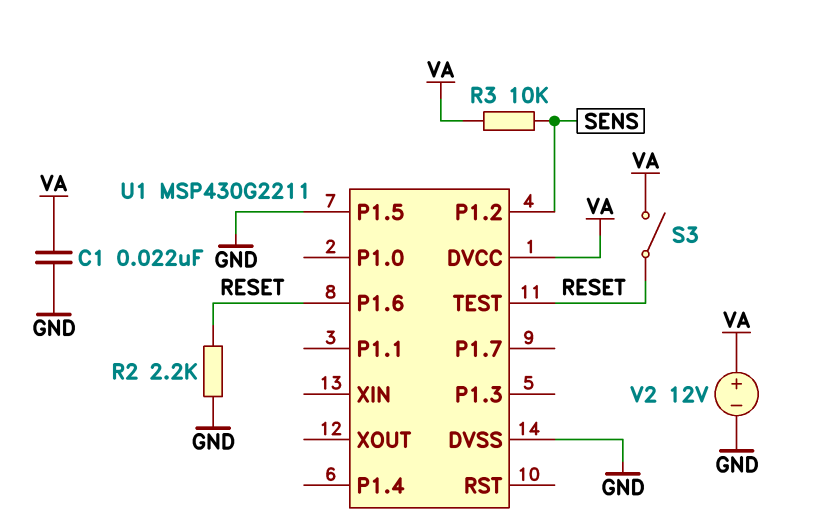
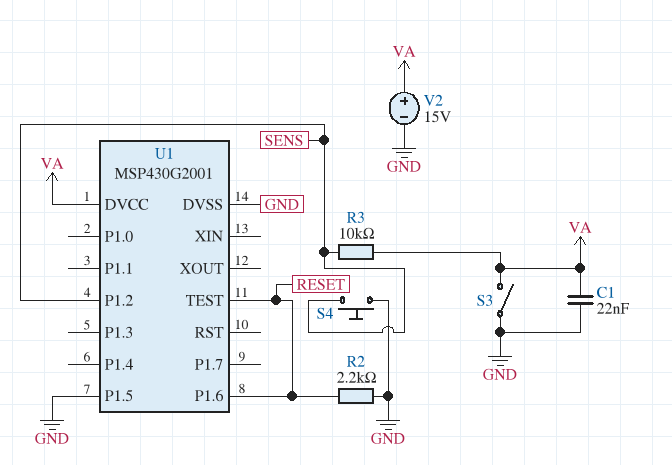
S3: switch (RESET, VA) -> switch (GND, VA)
S4: none -> button (GND, SENS)
U1: MSP430G2211 -> MSP430G2001
V2: 12V (plus VA, minus GND) -> 15V (plus VA, minus GND)

